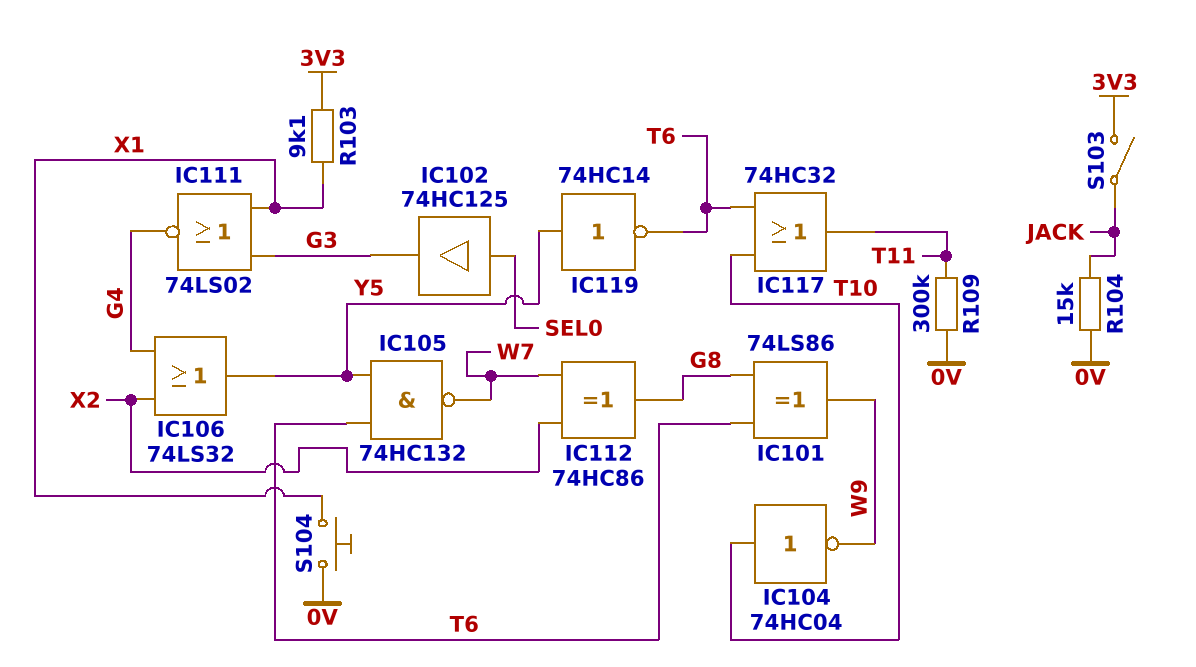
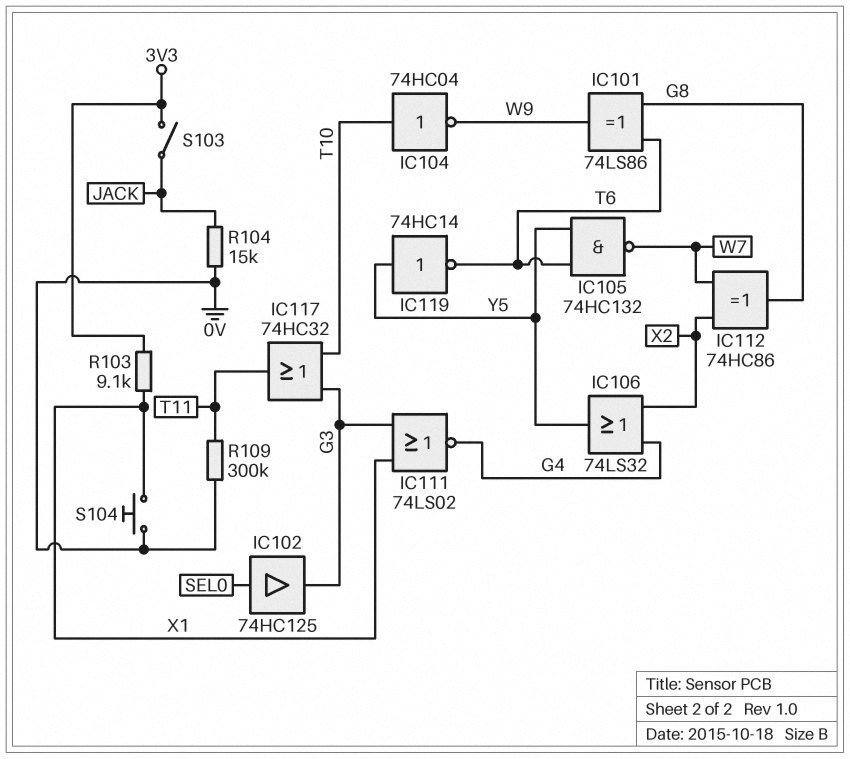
IC117: OR 74HC32 (in T6, in T10, out T11) -> OR 74HC32 (in G3, in T10, out T11)

